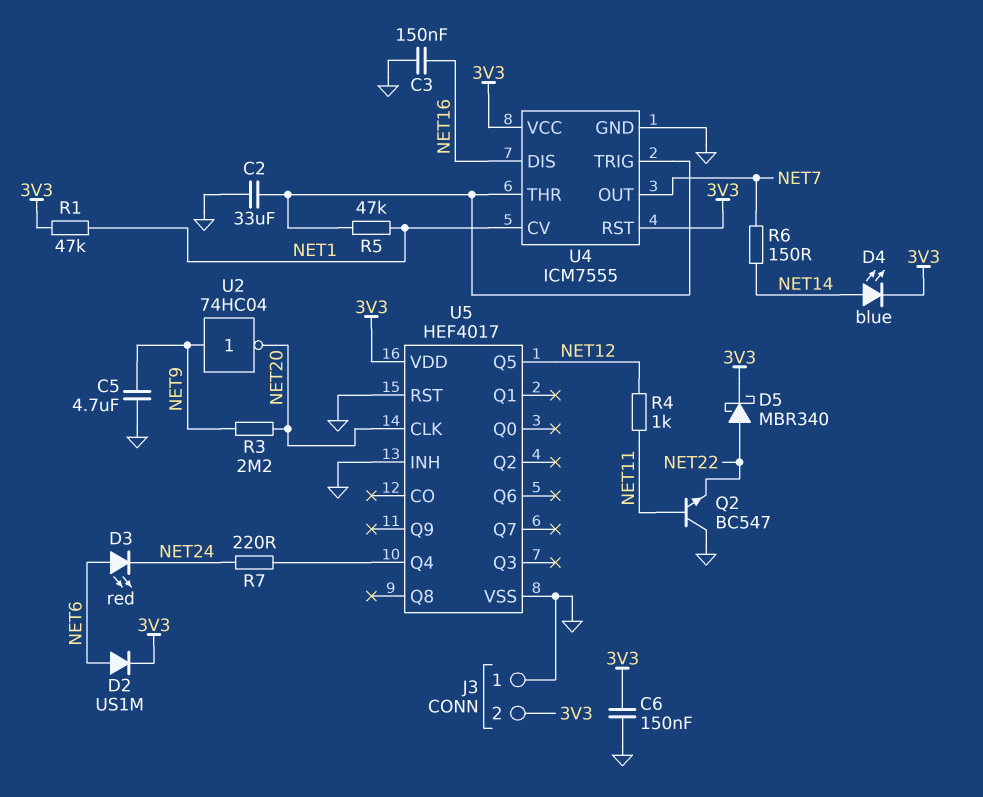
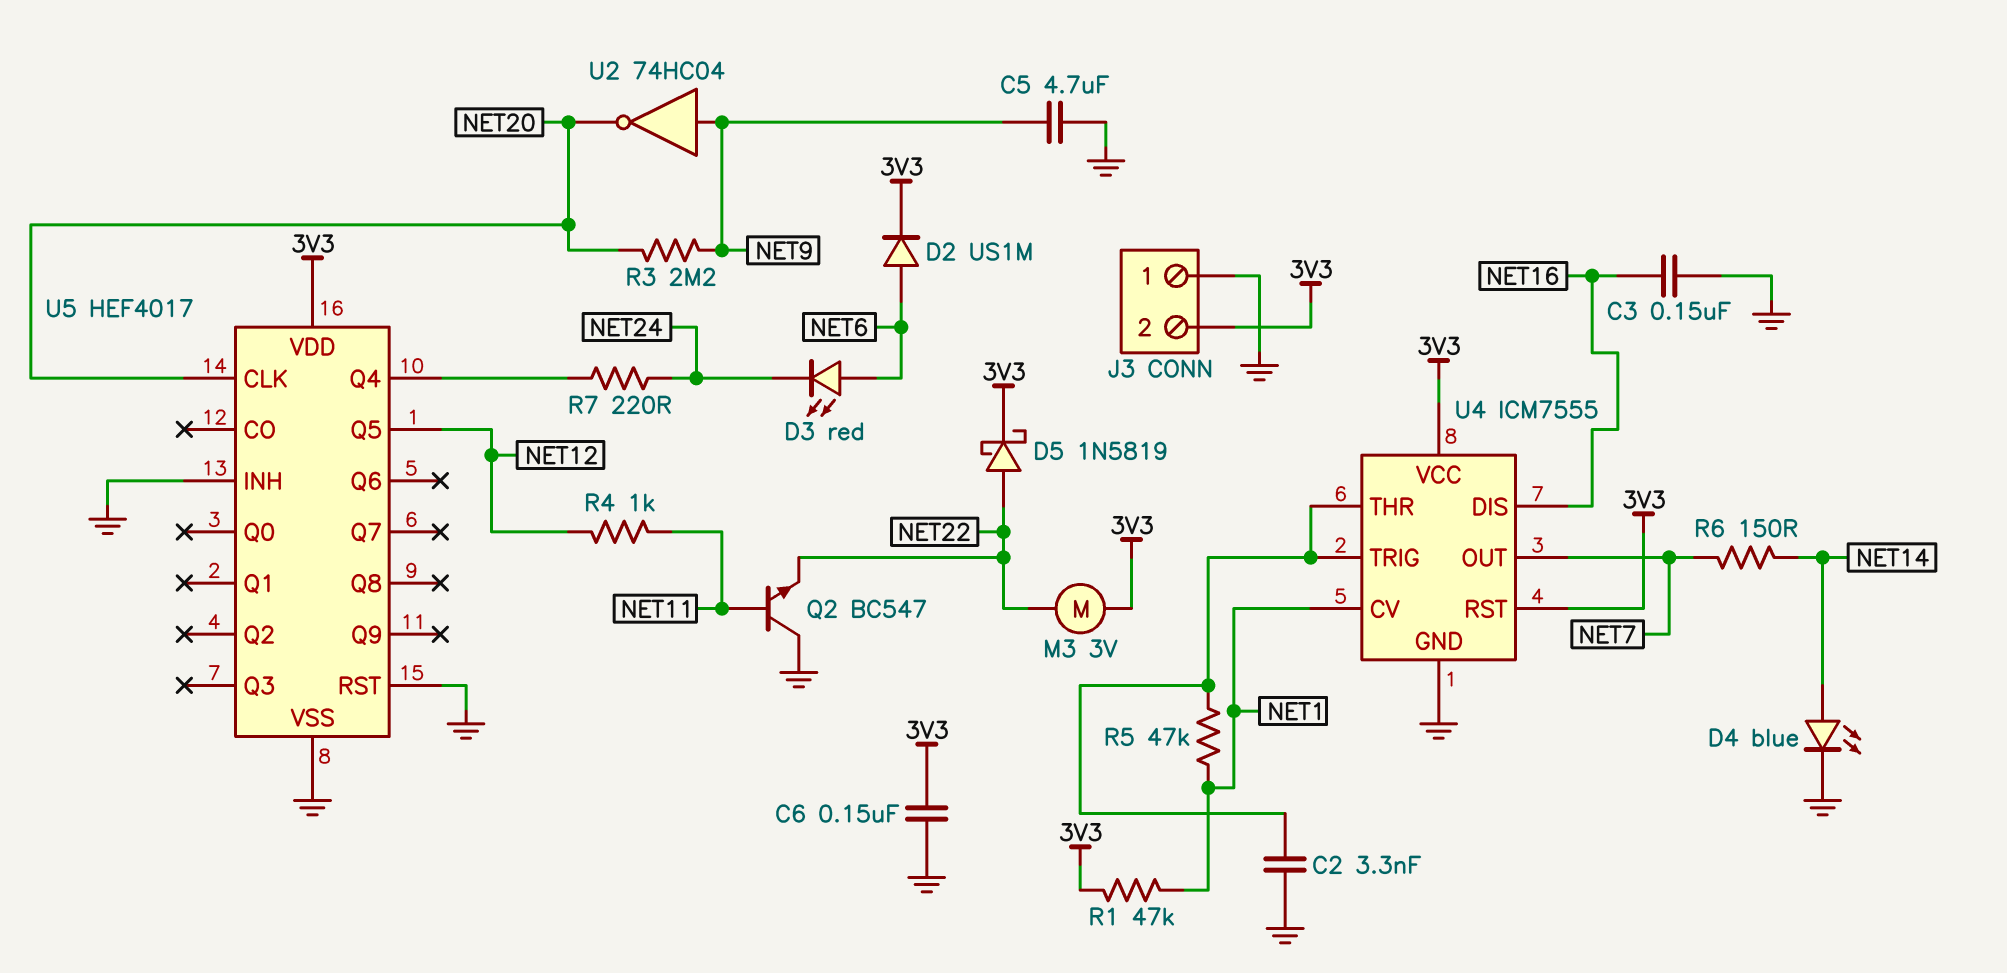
C2: 33uF (GND, U4/THR) -> 3.3nF (GND, U4/THR)
D4: LED blue (A NET14, K 3V3) -> LED blue (A NET14, K GND)
D5: schottky MBR340 (A NET22, K 3V3) -> schottky 1N5819 (A NET22, K 3V3)
M3: none -> motor 3V (3V3, NET22)

